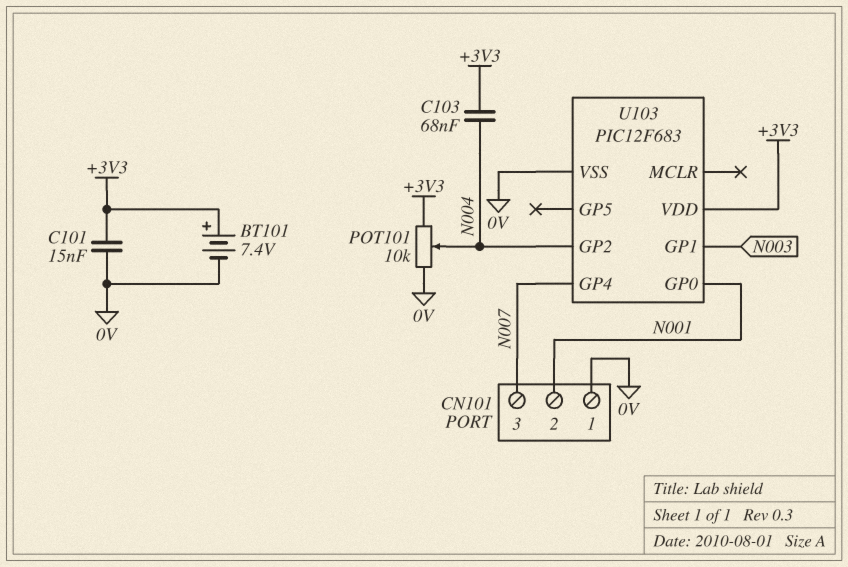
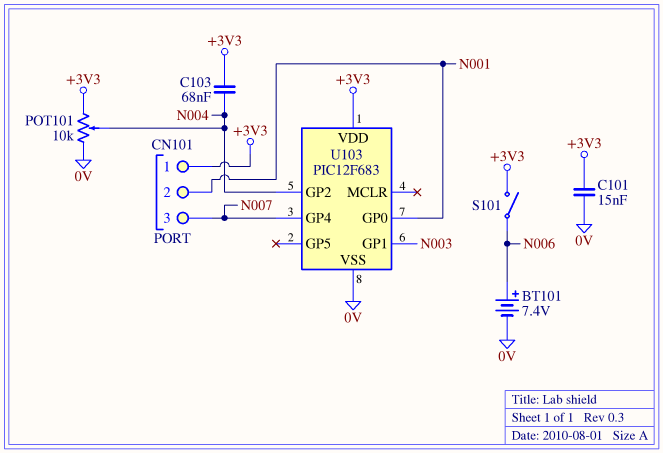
BT101: 7.4V (plus +3V3, minus 0V) -> 7.4V (plus N006, minus 0V)
CN101 pin 1: 0V -> +3V3
S101: none -> switch (+3V3, N006)

